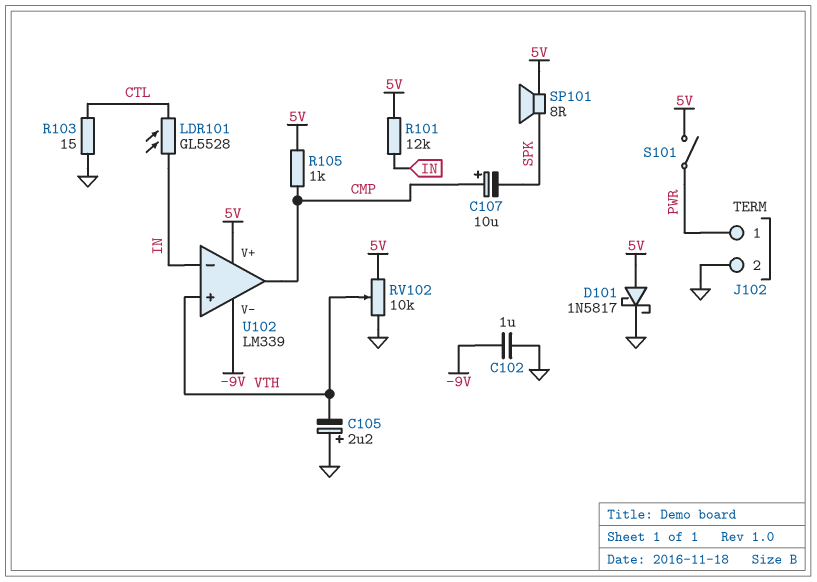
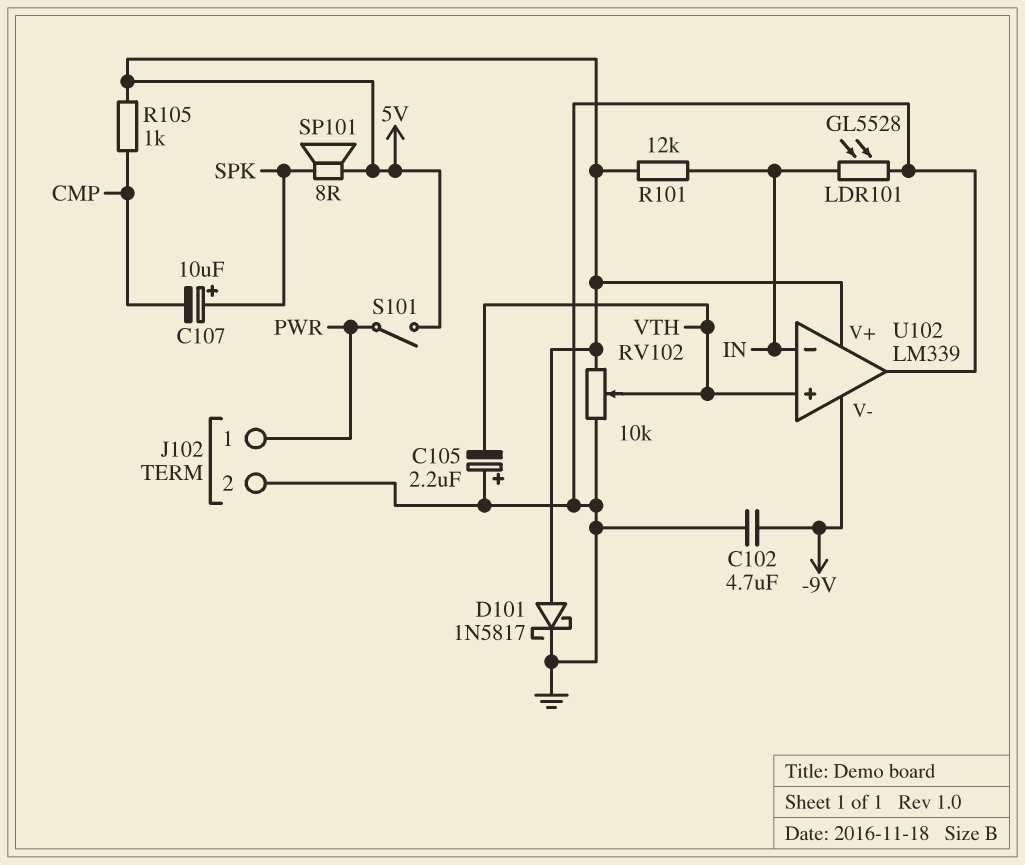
C102: 1uF (-9V, GND) -> 4.7uF (-9V, GND)
C107: 10uF (plus CMP, minus SPK) -> 10uF (plus SPK, minus CMP)
LDR101: GL5528 (CTL, IN) -> GL5528 (GND, IN)
R103: 15 (CTL, GND) -> none
U102 pin out: CMP -> GND

